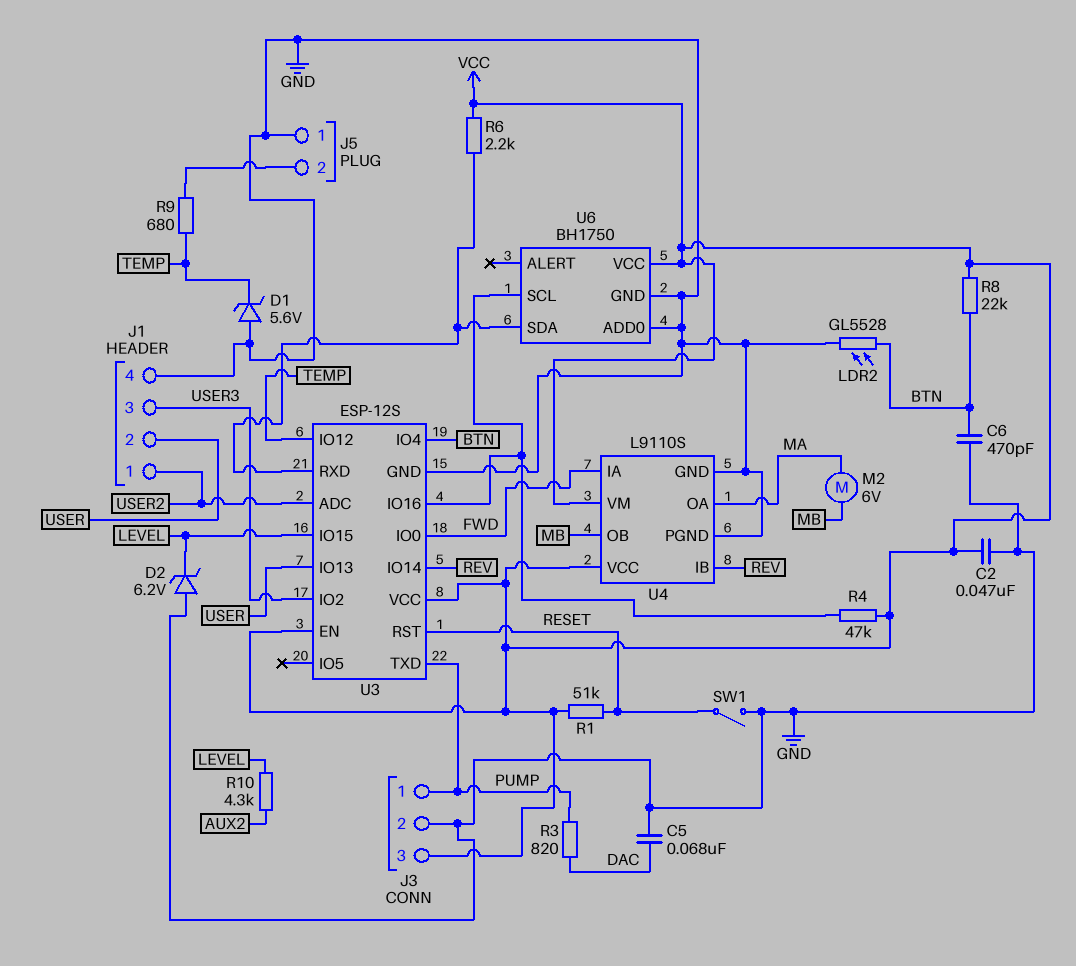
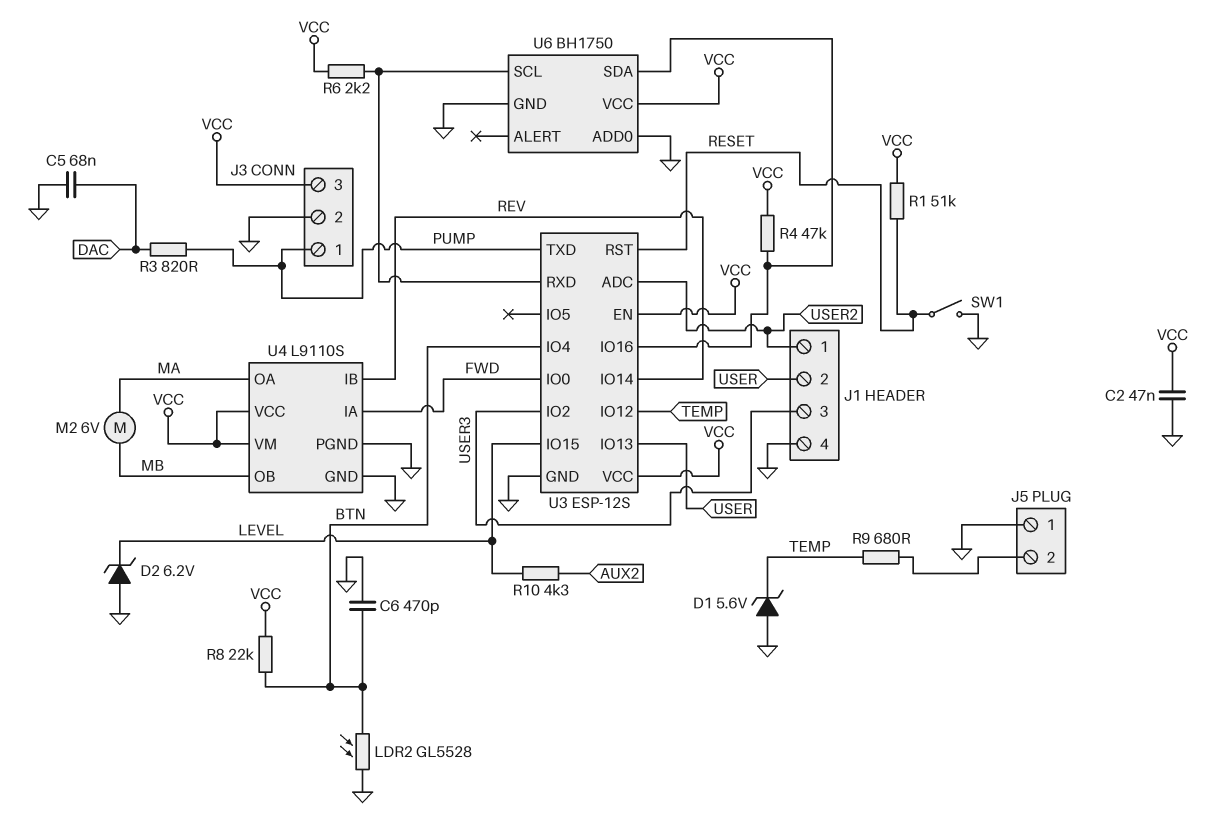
U6 pin SCL: U3/IO16 -> U3/RXD
U6 pin SDA: U3/RXD -> U3/IO16

